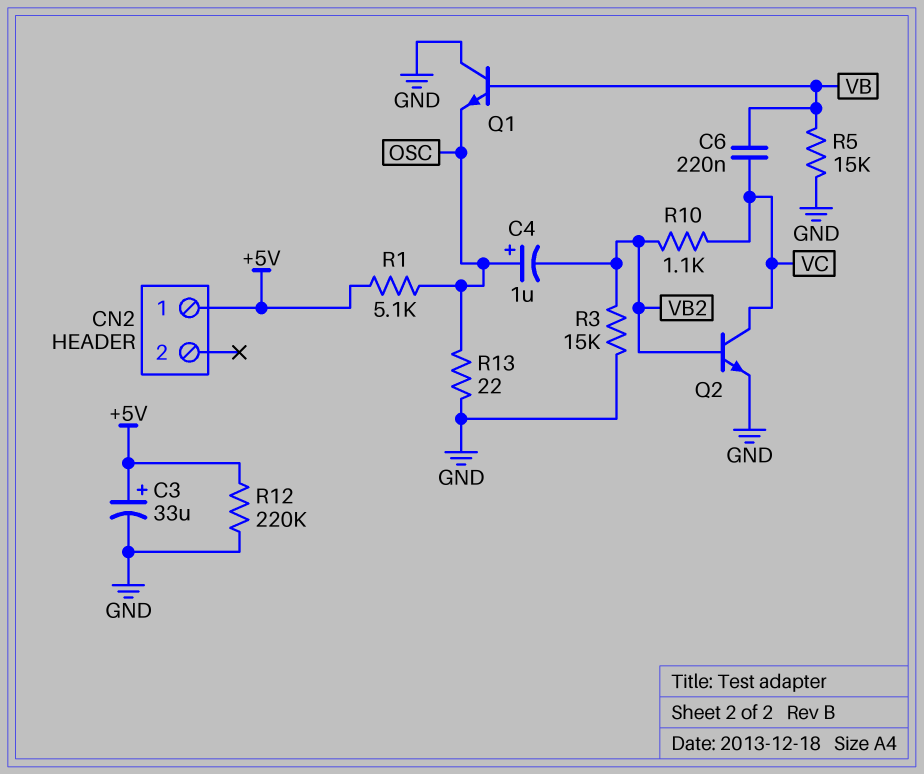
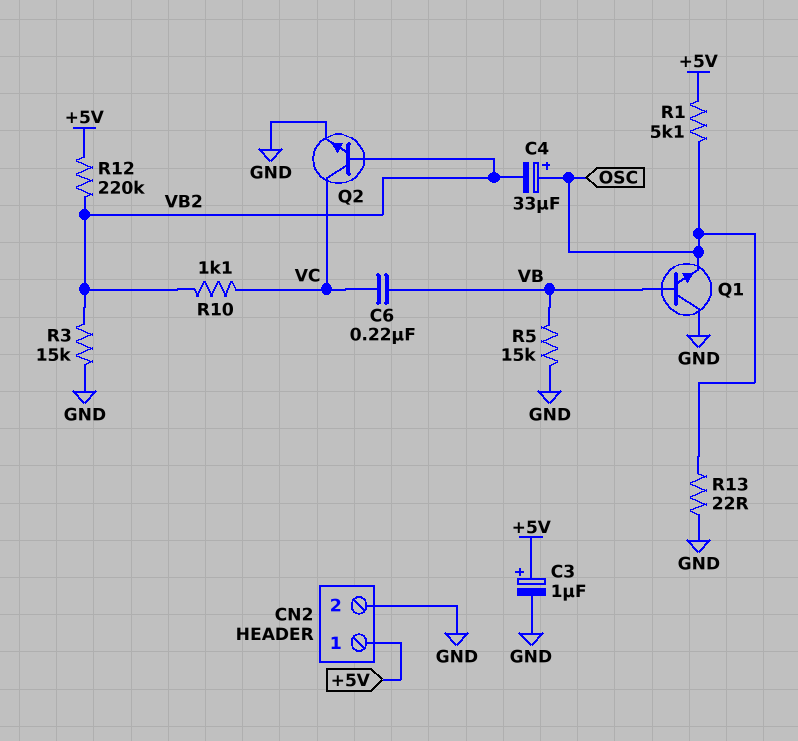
C3: 33uF (plus +5V, minus GND) -> 1uF (plus +5V, minus GND)
C4: 1uF (plus OSC, minus VB2) -> 33uF (plus OSC, minus VB2)
CN2 pin 2: none -> GND
R12: 220k (+5V, GND) -> 220k (+5V, VB2)

